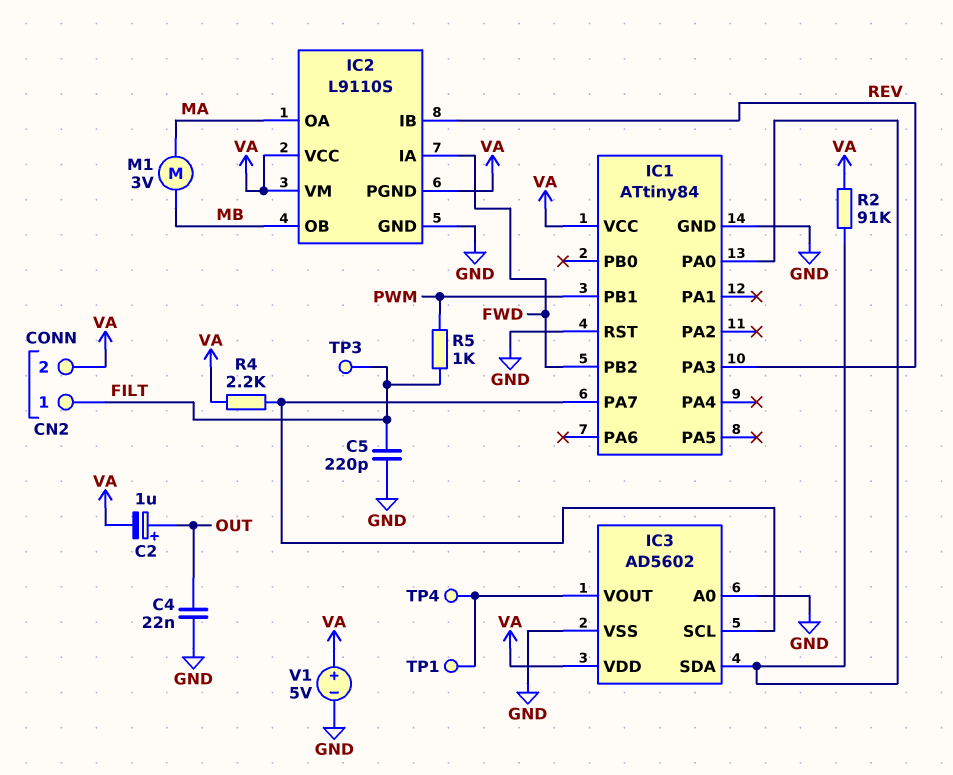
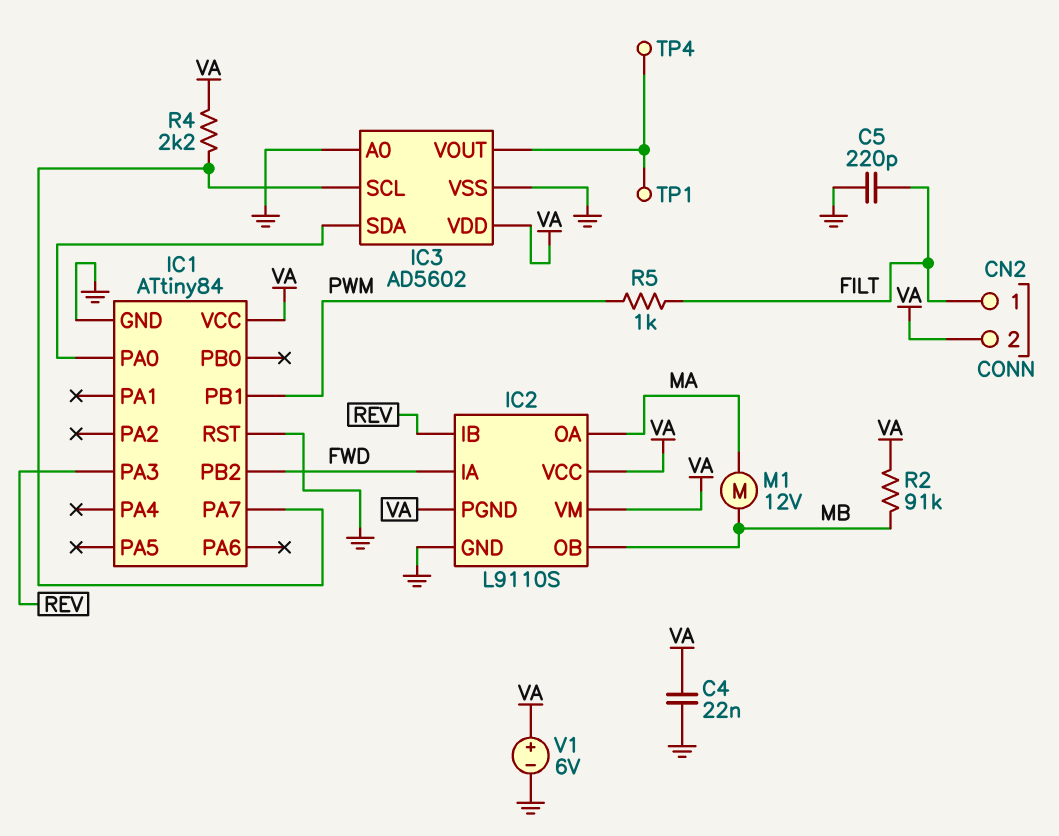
C2: 1uF (plus OUT, minus VA) -> none
C4: 22nF (GND, OUT) -> 22nF (GND, VA)
M1: motor 3V (MA, MB) -> motor 12V (MA, MB)
R2: 91k (IC1/PA0, VA) -> 91k (MB, VA)
TP3: test point (FILT) -> none
V1: 5V (plus VA, minus GND) -> 6V (plus VA, minus GND)

